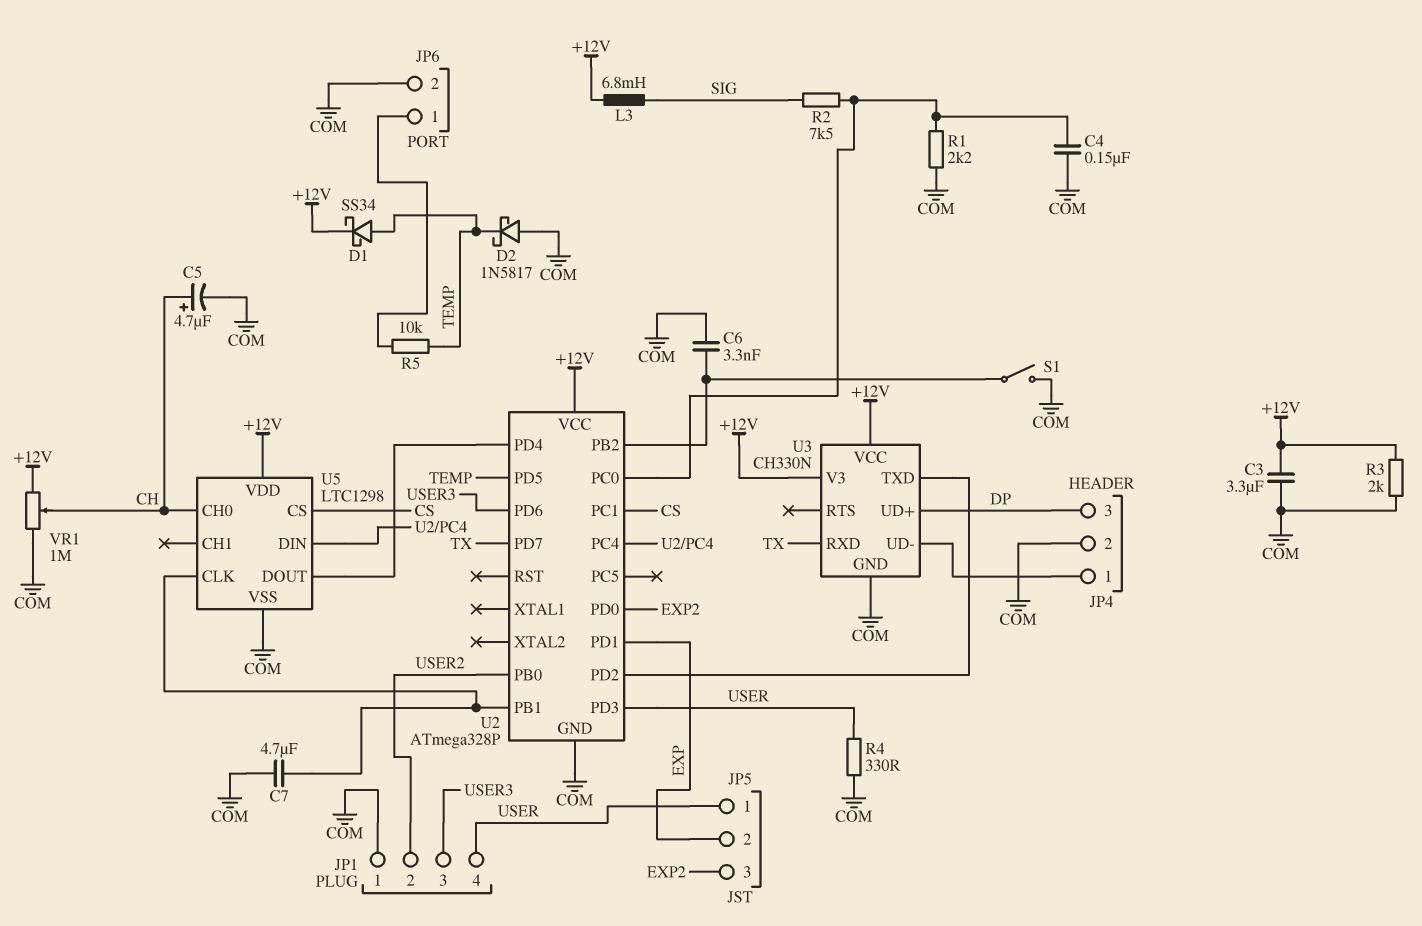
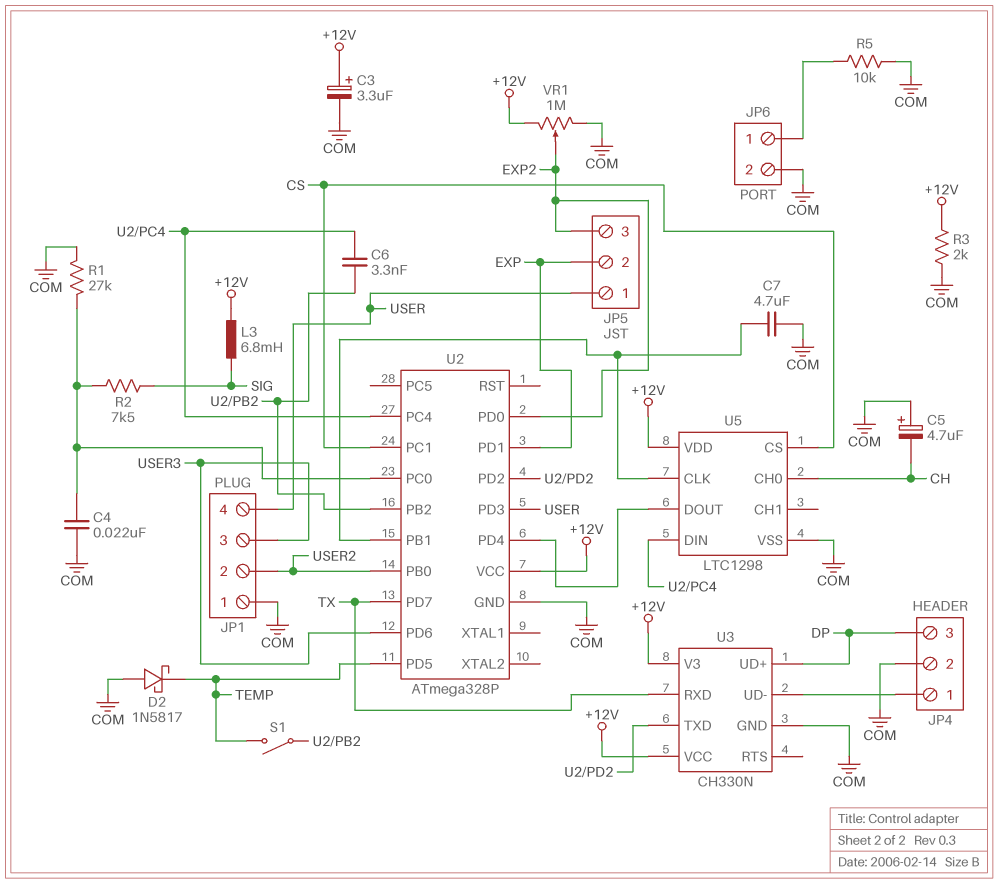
C3: 3.3uF (+12V, COM) -> 3.3uF (plus +12V, minus COM)
C4: 150nF (COM, U2/PC0) -> 22nF (COM, U2/PC0)
C5: 4.7uF (plus CH, minus COM) -> 4.7uF (plus COM, minus CH)
C6: 3.3nF (COM, U2/PB2) -> 3.3nF (U2/PB2, U2/PC4)
D1: schottky SS34 (A TEMP, K +12V) -> none
R1: 2.2k (COM, U2/PC0) -> 27k (COM, U2/PC0)
R4: 330 (COM, USER) -> none
R5: 10k (JP6/1, TEMP) -> 10k (COM, JP6/1)
S1: switch (COM, U2/PB2) -> switch (TEMP, U2/PB2)
VR1: 1M (+12V, COM, wiper CH) -> 1M (+12V, COM, wiper EXP2)

